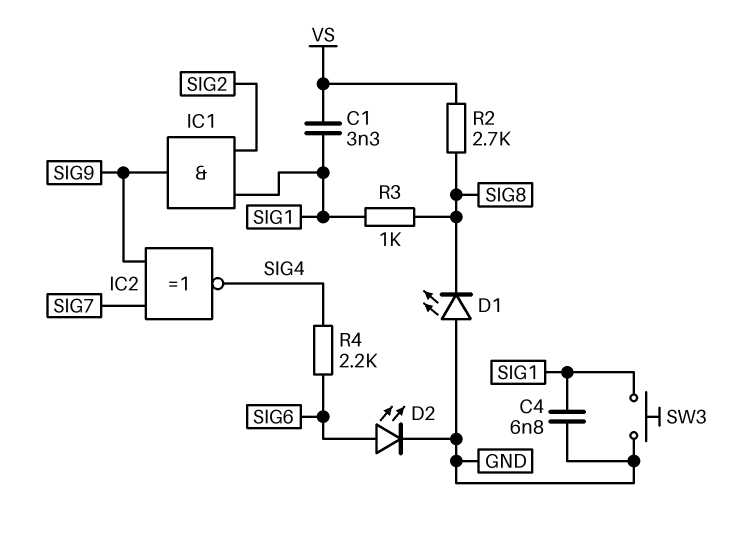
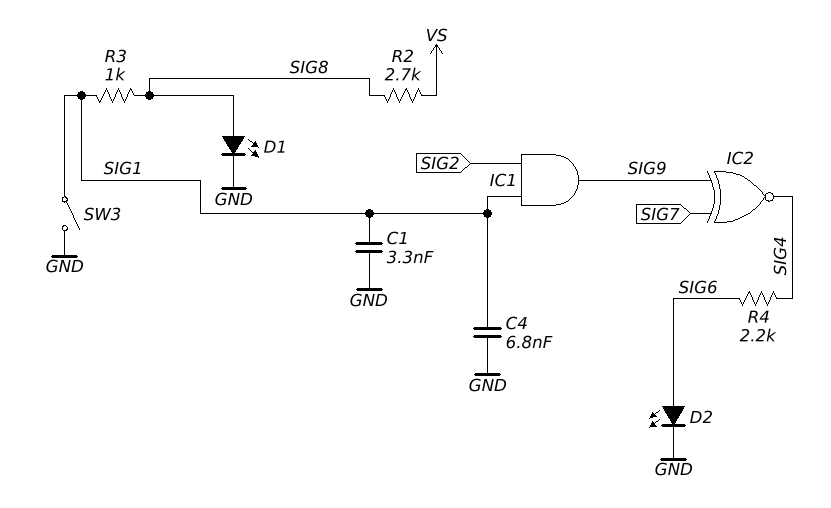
C1: 3.3nF (SIG1, VS) -> 3.3nF (GND, SIG1)
D1: LED (A GND, K SIG8) -> LED (A SIG8, K GND)
SW3: button (GND, SIG1) -> switch (GND, SIG1)

